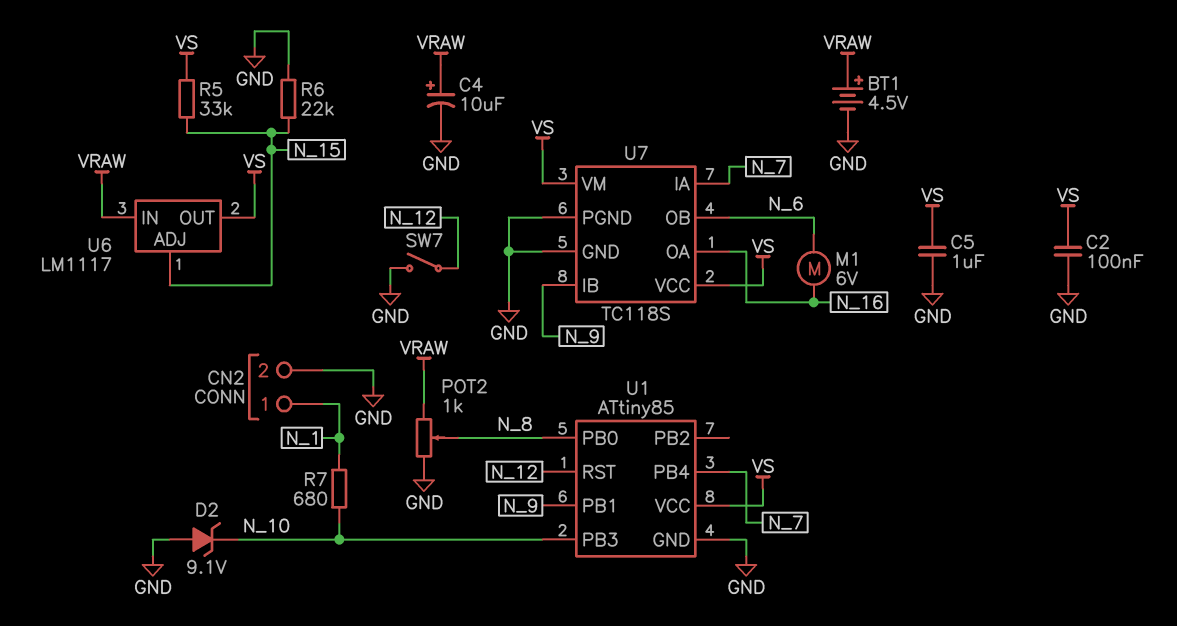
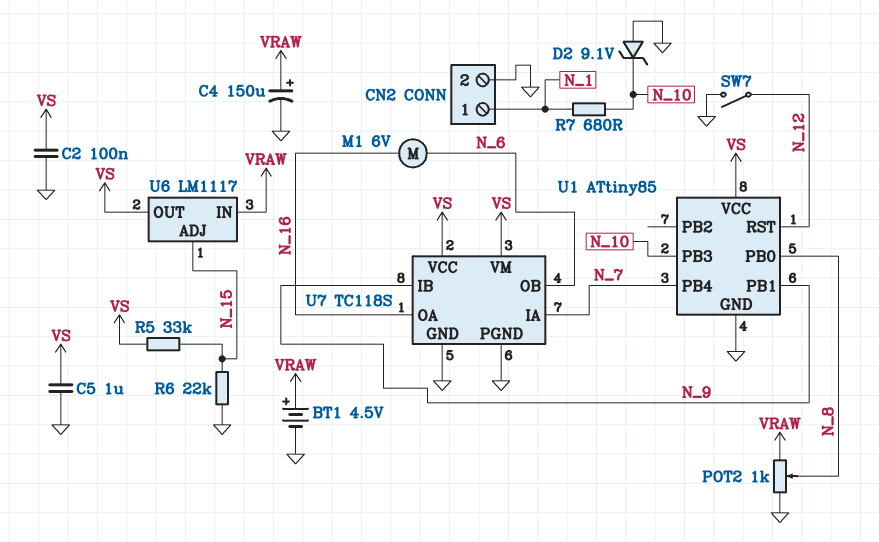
C4: 10uF (plus VRAW, minus GND) -> 150uF (plus VRAW, minus GND)

